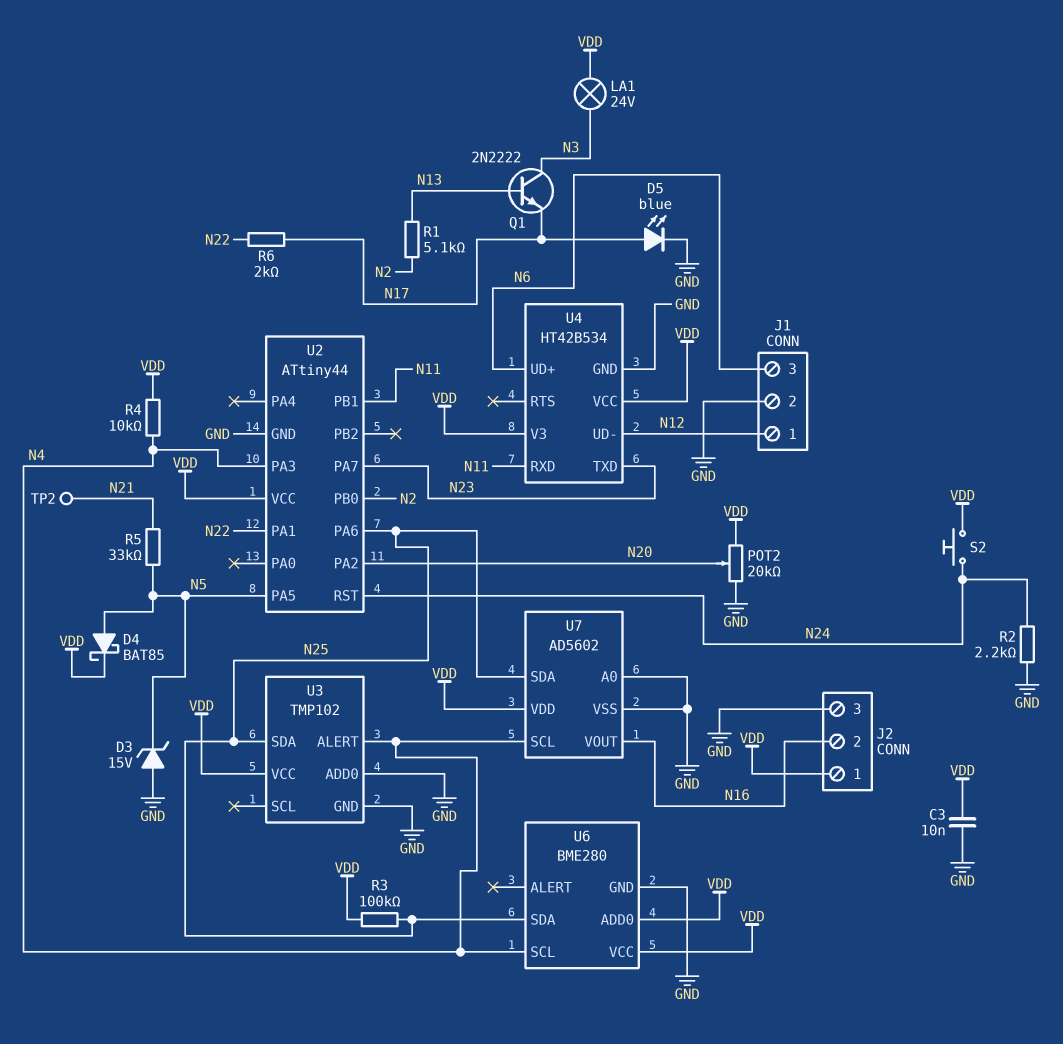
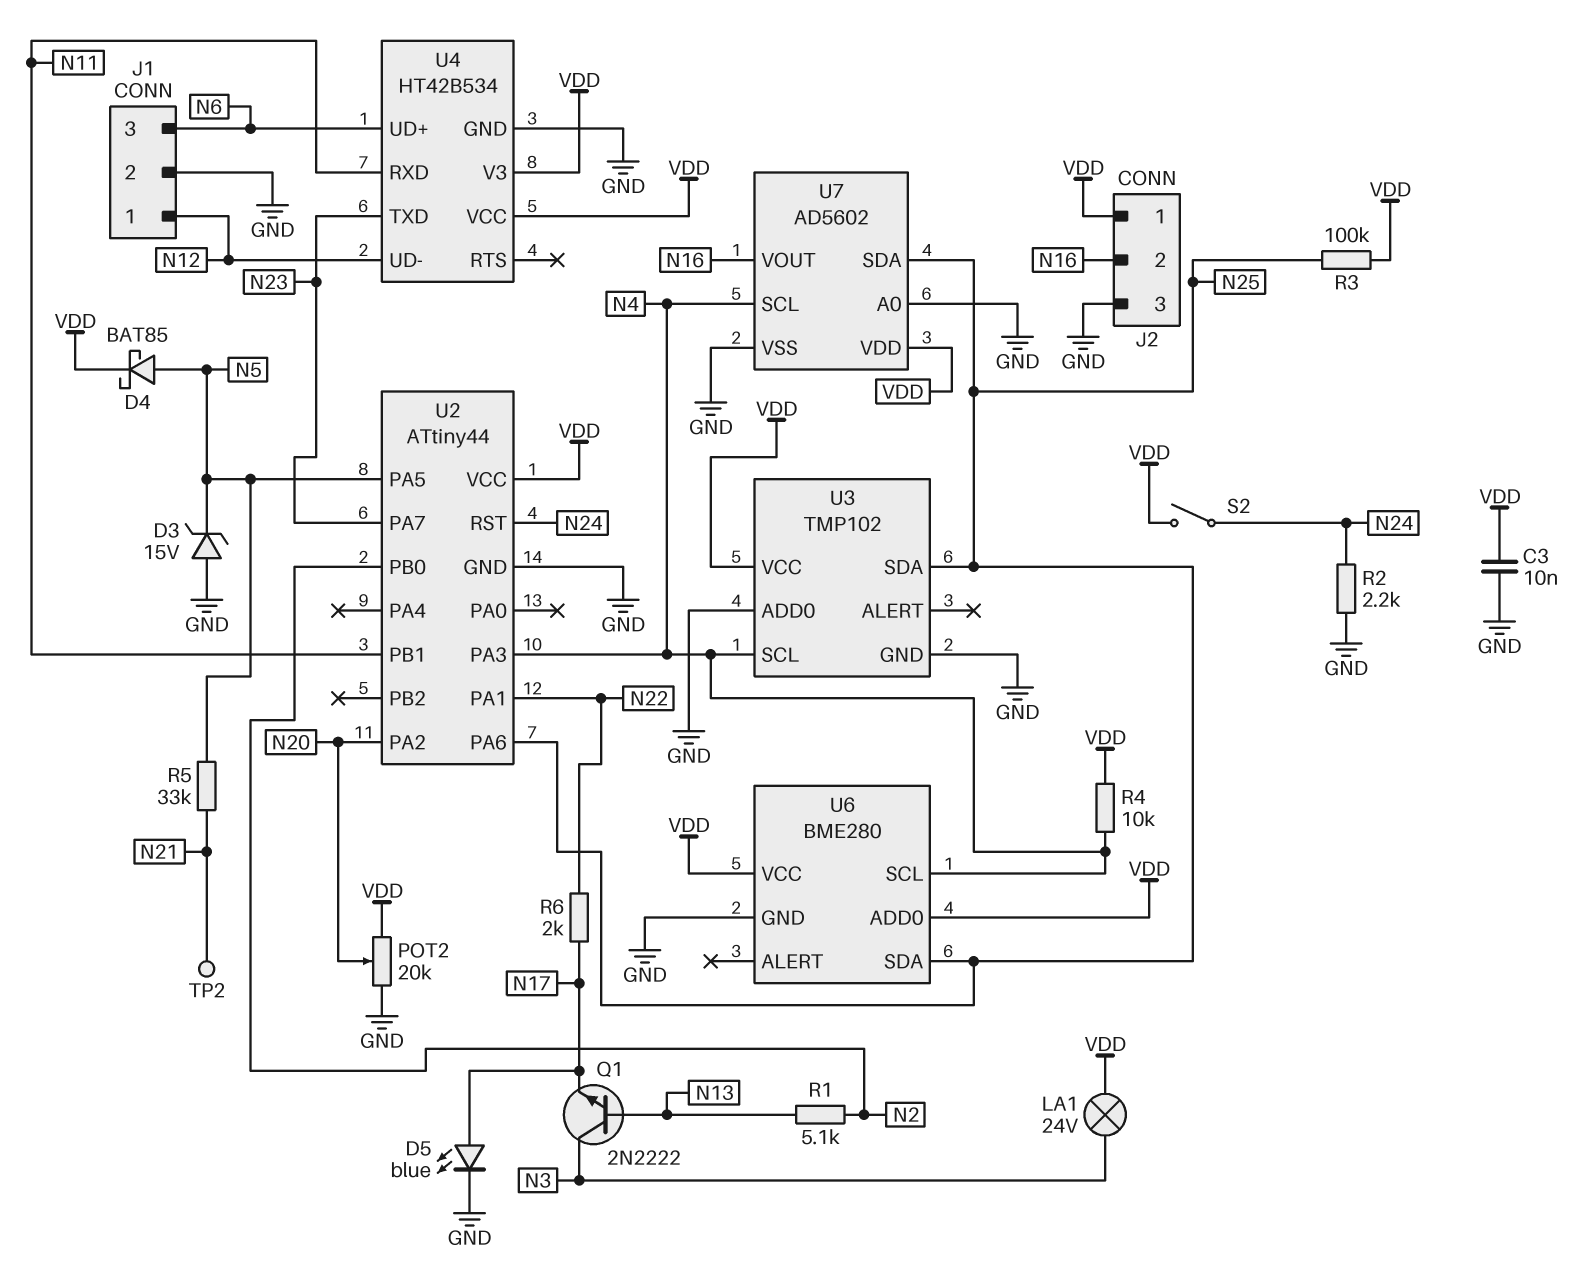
S2: button (N24, VDD) -> switch (N24, VDD)
U3 pin ALERT: N4 -> none
U3 pin SCL: none -> N4

